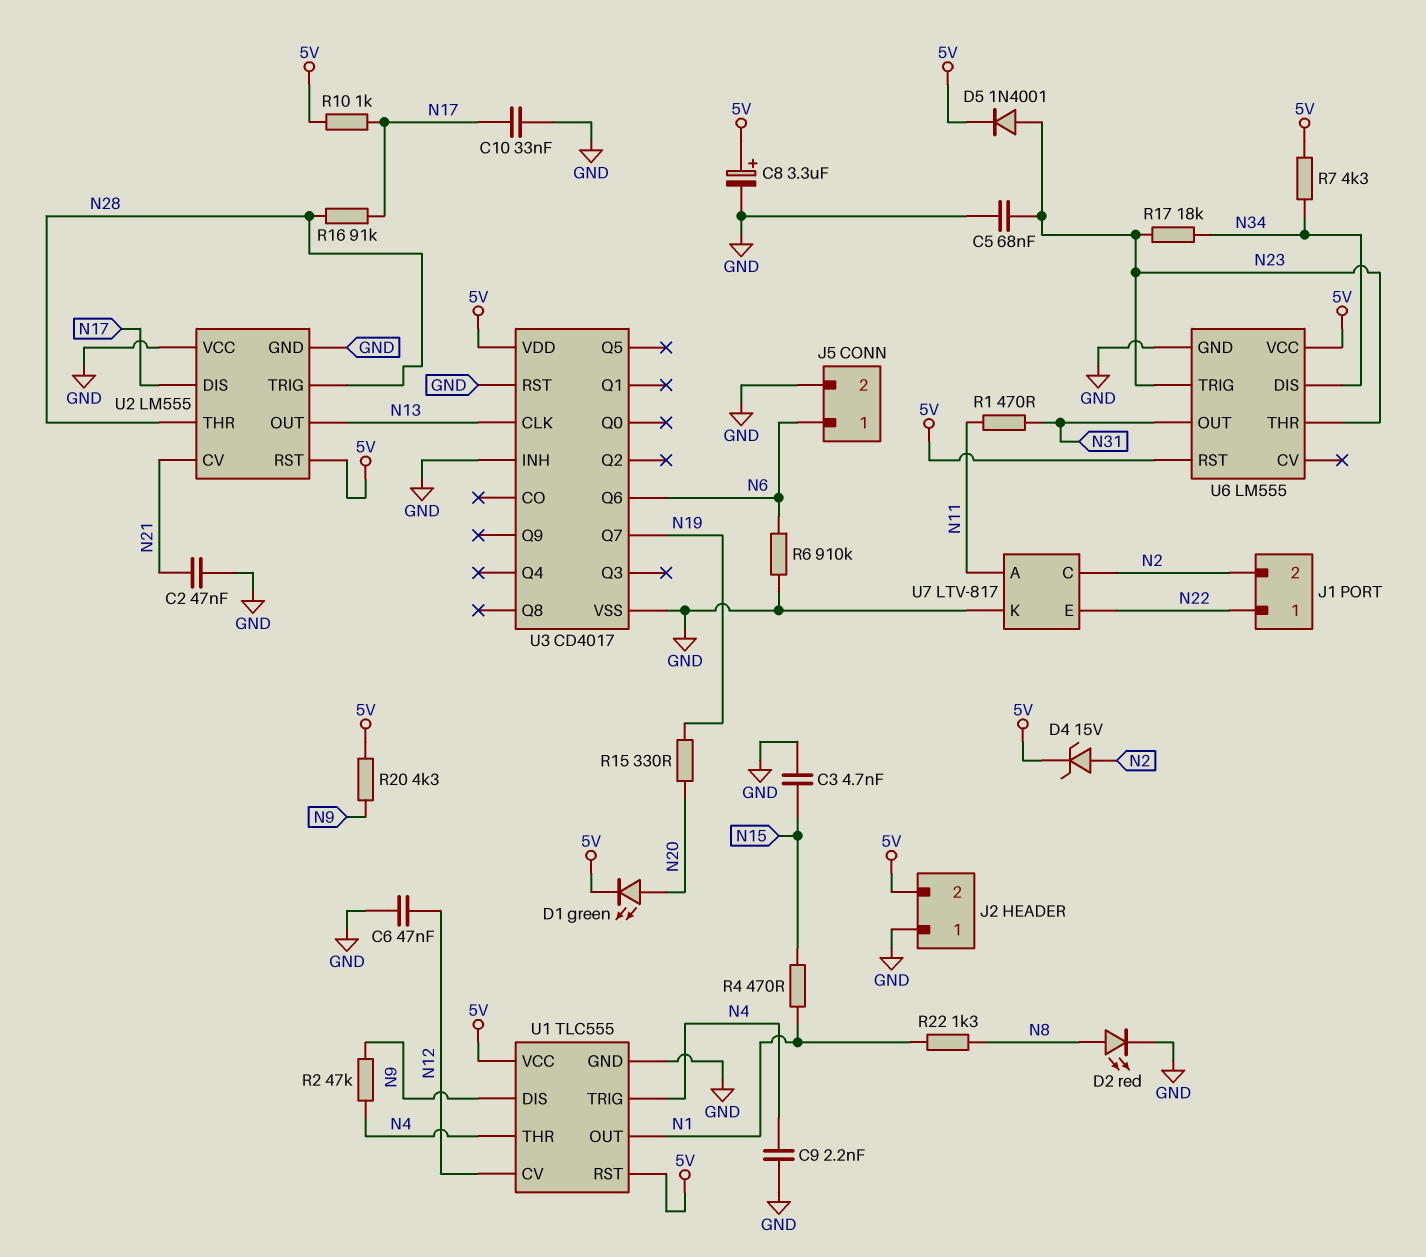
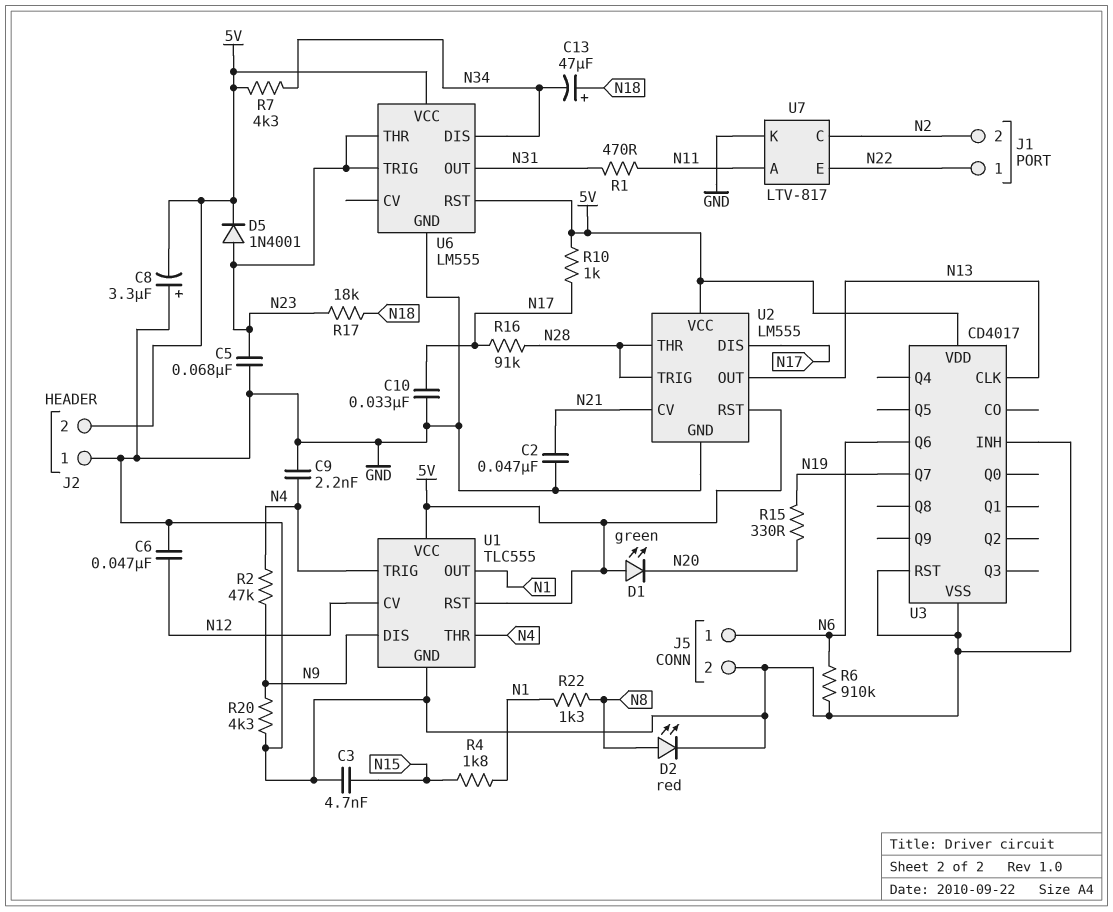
C8: 3.3uF (plus 5V, minus GND) -> 3.3uF (plus GND, minus 5V)
C13: none -> 47uF (plus N18, minus N34)
D1: LED green (A N20, K 5V) -> LED green (A 5V, K N20)
D4: zener 15V (A N2, K 5V) -> none
R4: 470 (N1, N15) -> 1.8k (N1, N15)
R17: 18k (N23, N34) -> 18k (N18, N23)
R20: 4.3k (5V, N9) -> 4.3k (GND, N9)
U2 pin VCC: GND -> 5V

